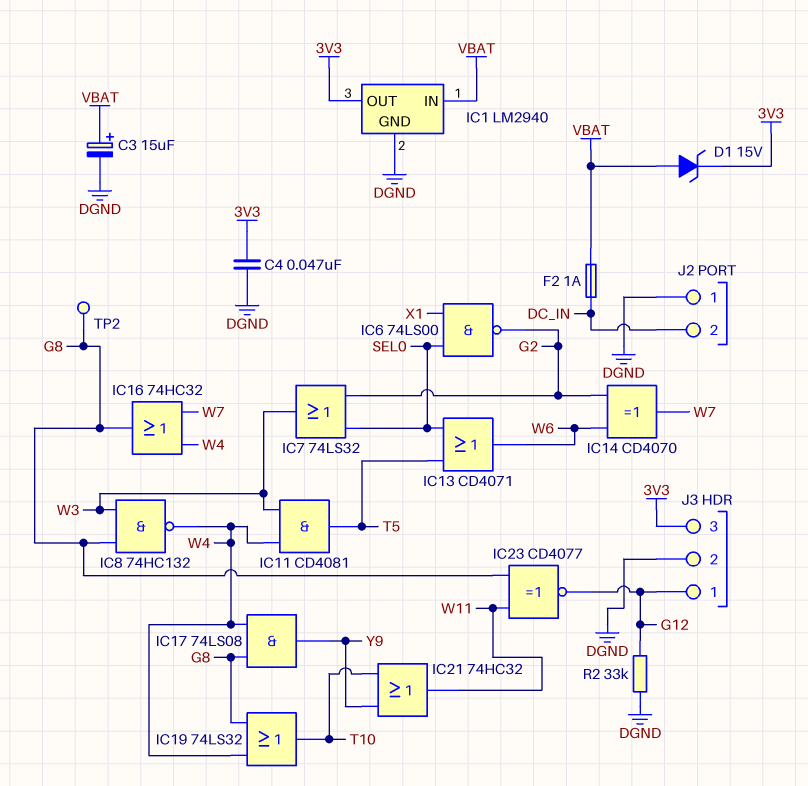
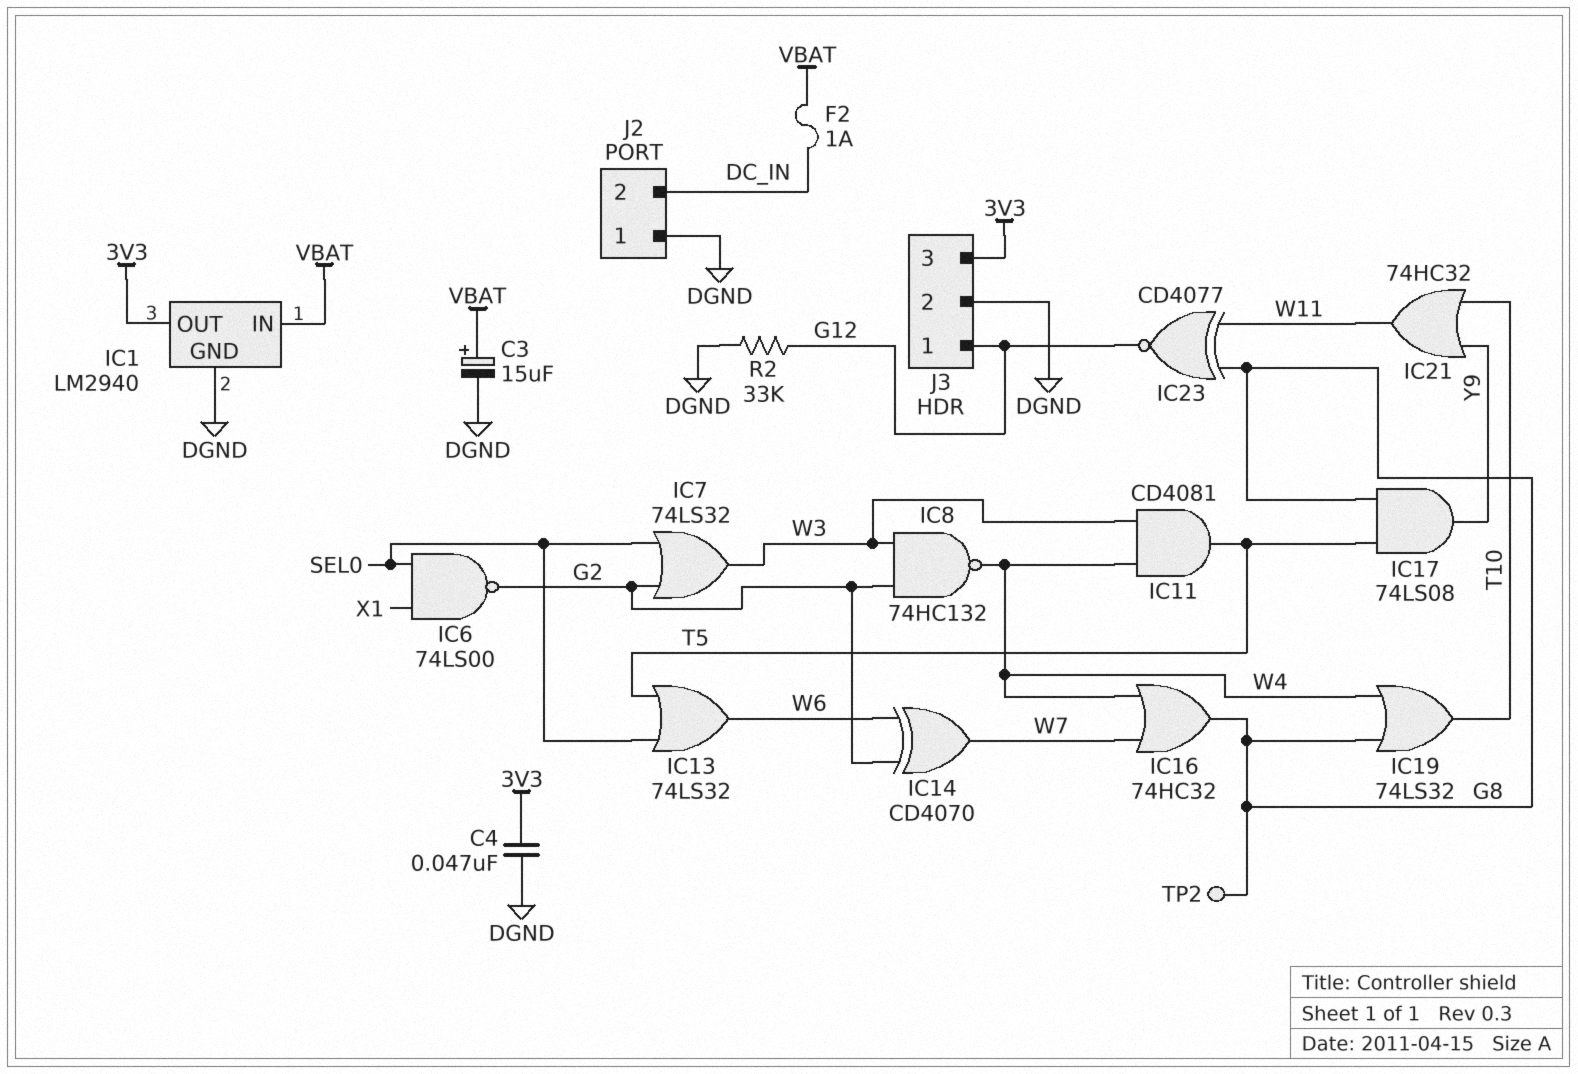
D1: zener 15V (A VBAT, K 3V3) -> none
IC8: NAND 74HC132 (in G8, in W3, out W4) -> NAND 74HC132 (in G2, in W3, out W4)
IC13: OR CD4071 (in SEL0, in T5, out W6) -> OR 74LS32 (in SEL0, in T5, out W6)
IC17: AND 74LS08 (in G8, in W4, out Y9) -> AND 74LS08 (in G8, in T5, out Y9)

